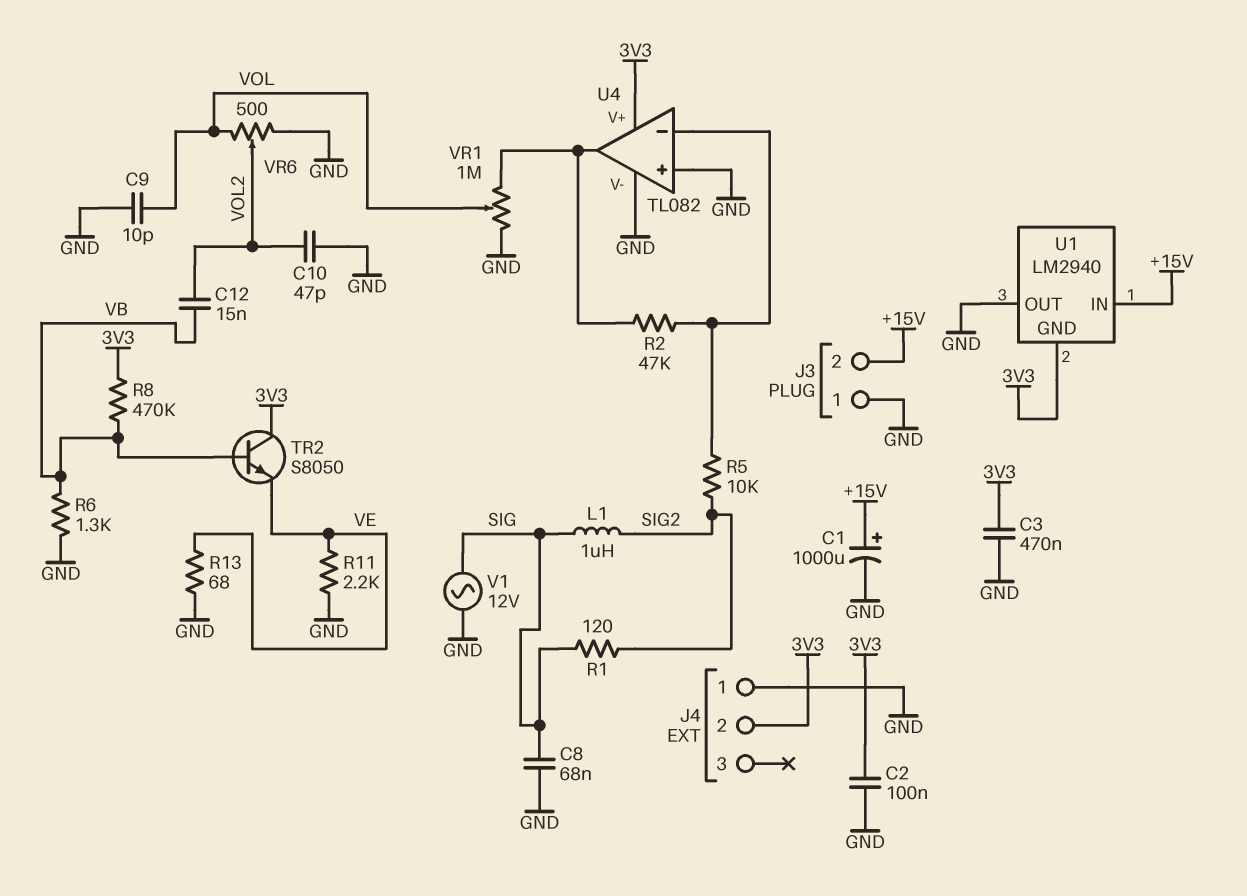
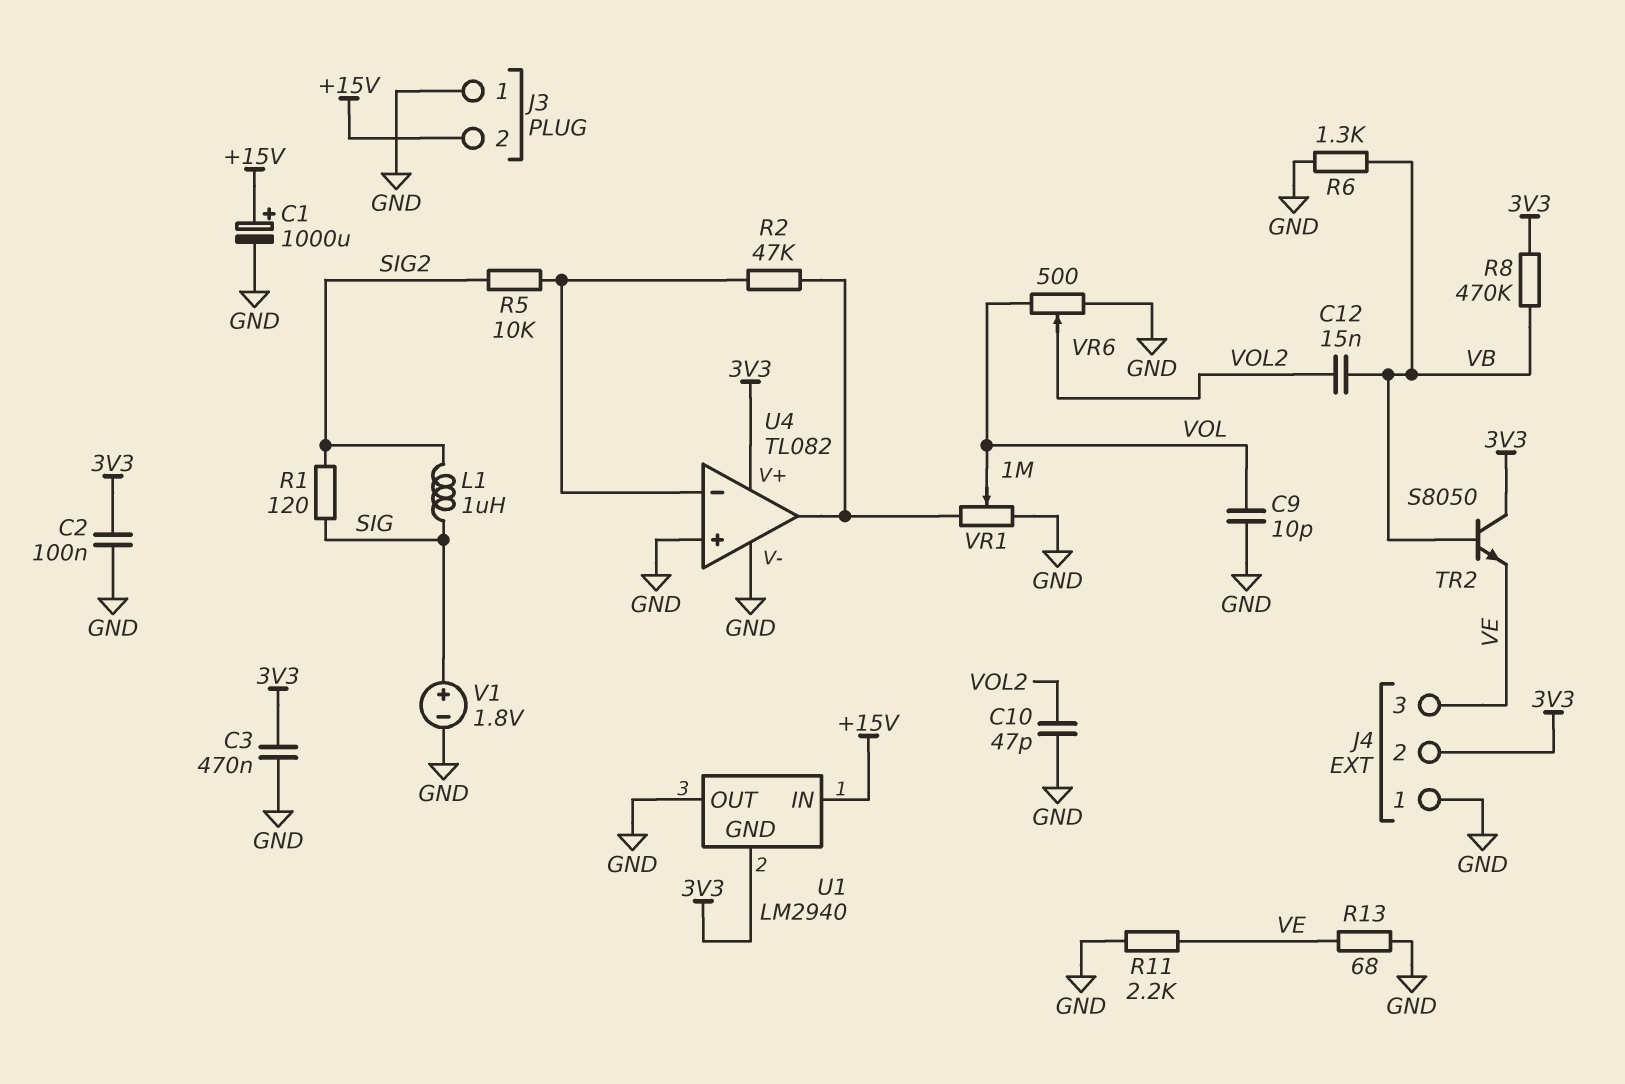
C8: 68nF (GND, SIG) -> none
J4 pin 3: none -> VE
V1: AC 12V (GND, SIG) -> 1.8V (plus SIG, minus GND)

